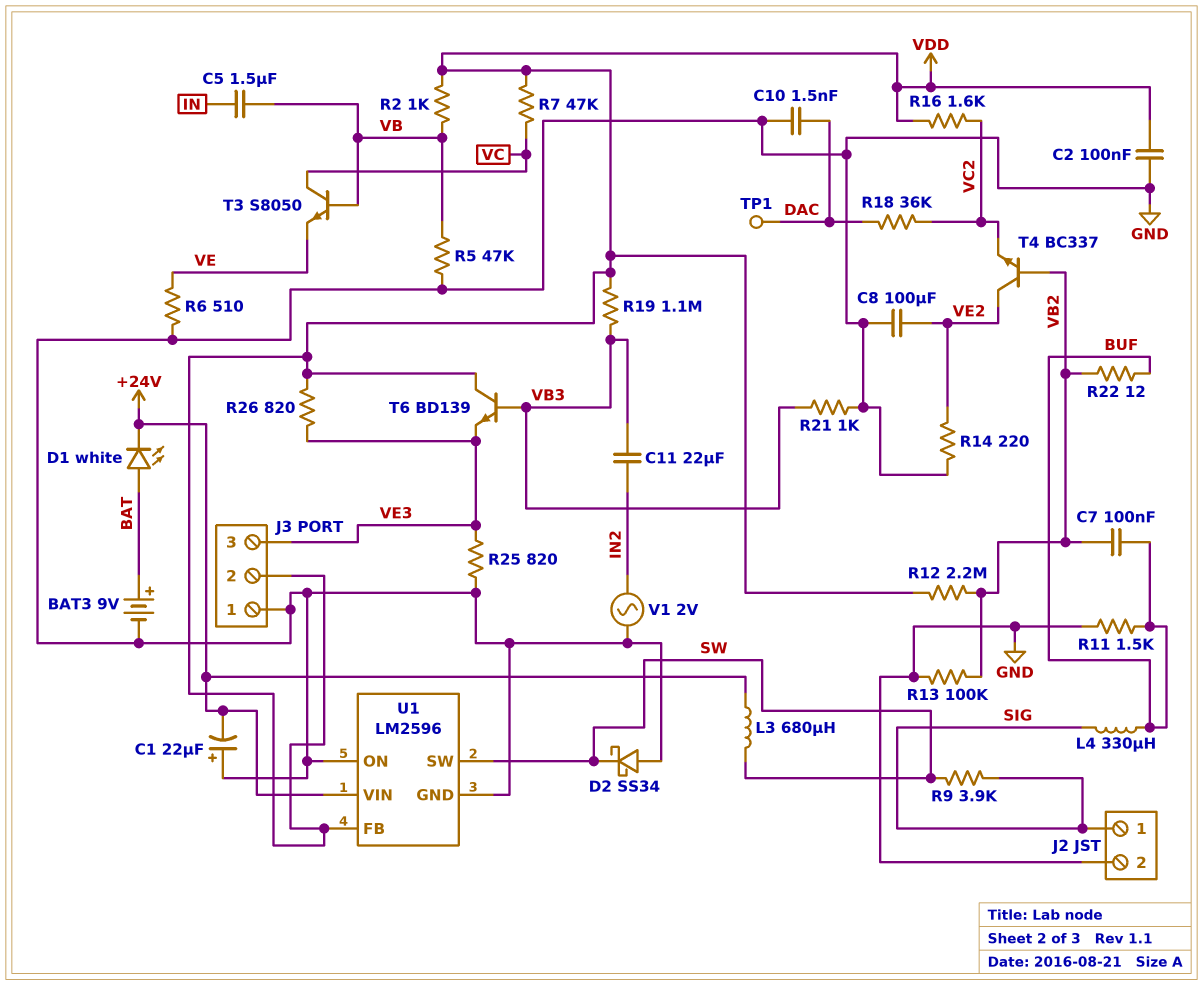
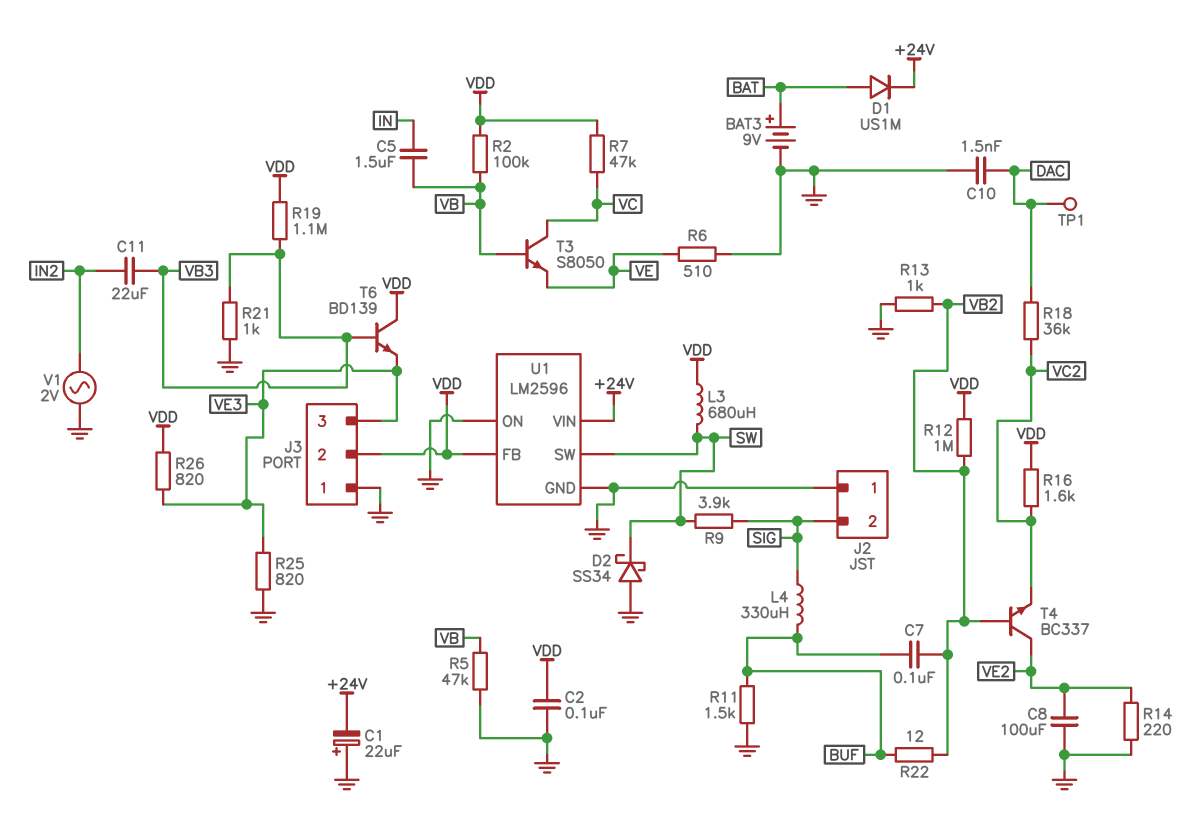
D1: LED white (A BAT, K +24V) -> diode US1M (A BAT, K +24V)
J2 pin 1: SIG -> GND
J2 pin 2: GND -> SIG
L3: 680uH (+24V, SW) -> 680uH (SW, VDD)
R2: 1k (VB, VDD) -> 100k (VB, VDD)
R12: 2.2M (VB2, VDD) -> 1M (VB2, VDD)
R13: 100k (GND, VB2) -> 1k (GND, VB2)

